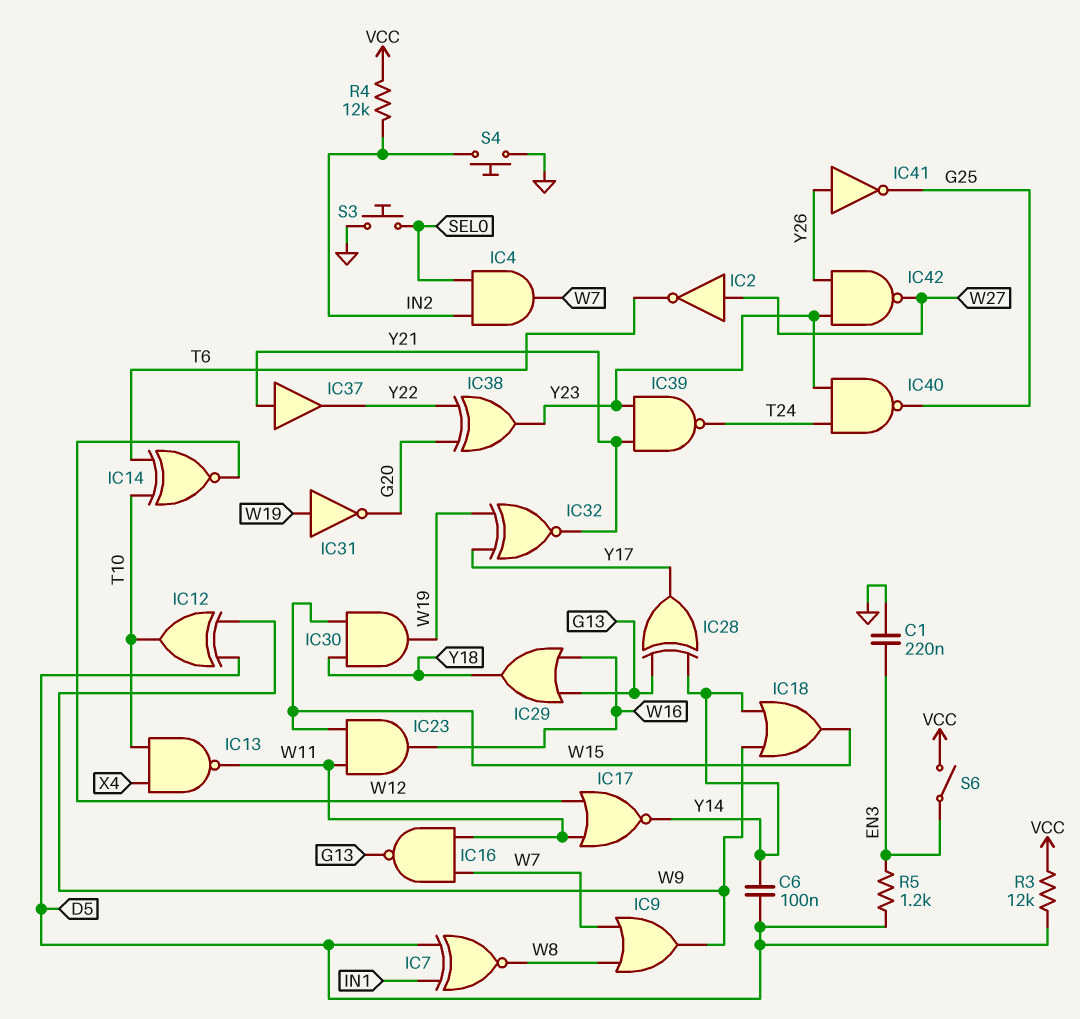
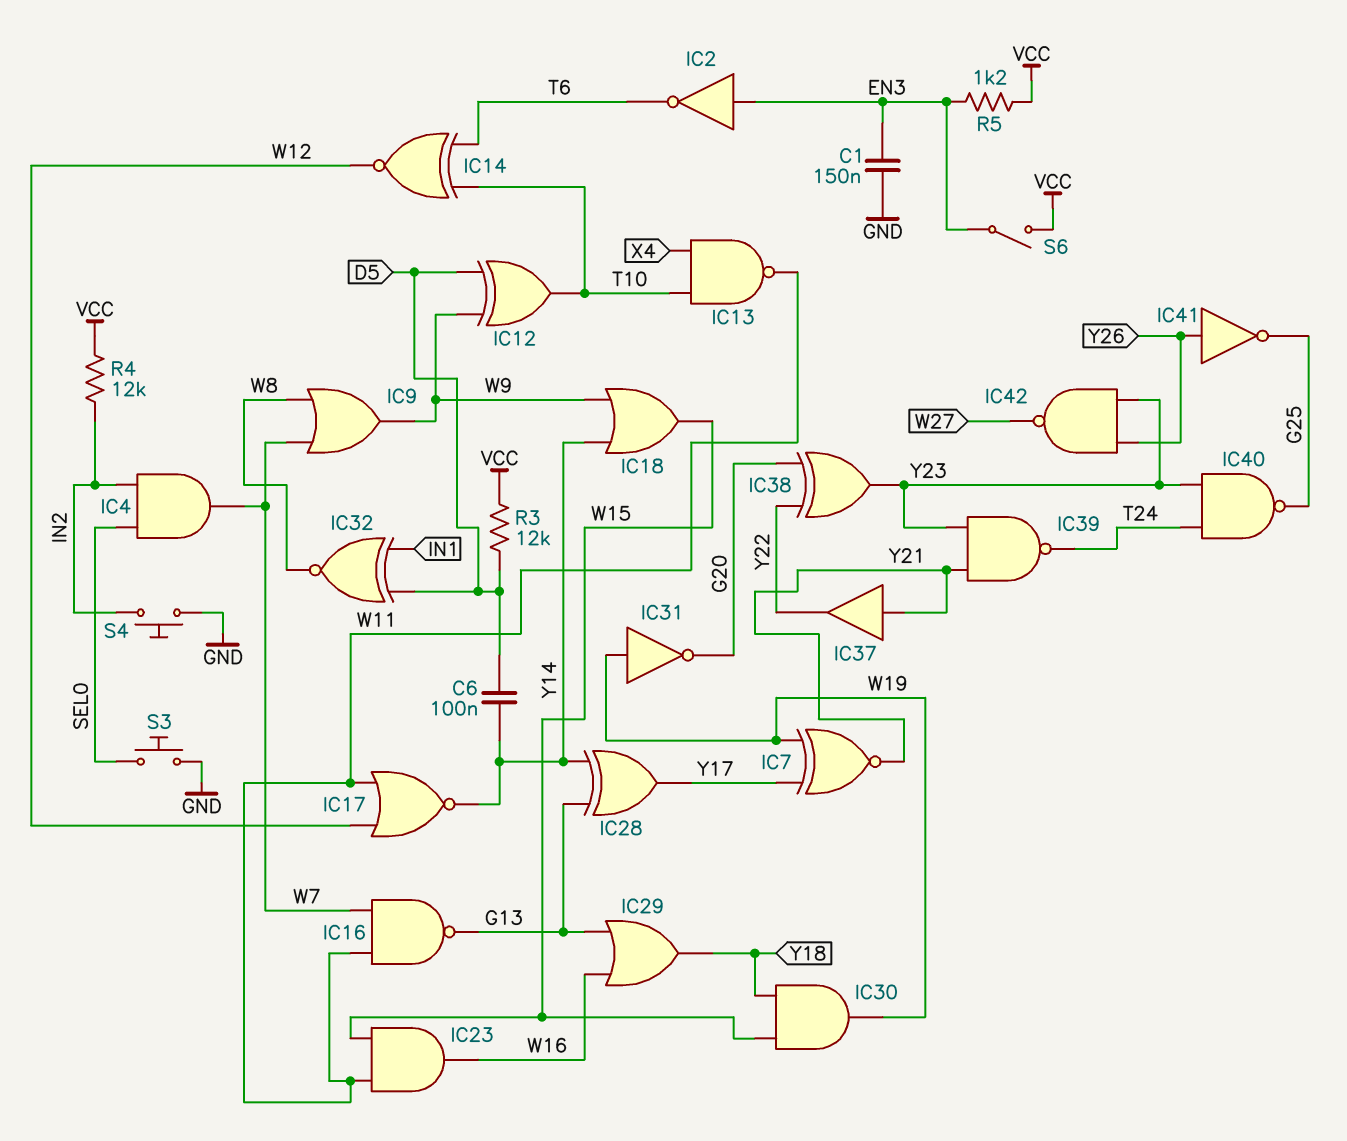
C1: 220nF (EN3, GND) -> 150nF (EN3, GND)
IC2: NOT (in W27, out T6) -> NOT (in EN3, out T6)
IC7: XNOR (in D5, in IN1, out W8) -> XNOR (in W19, in Y17, out Y21)
IC32: XNOR (in W19, in Y17, out Y21) -> XNOR (in D5, in IN1, out W8)
R5: 1.2k (D5, EN3) -> 1.2k (EN3, VCC)

